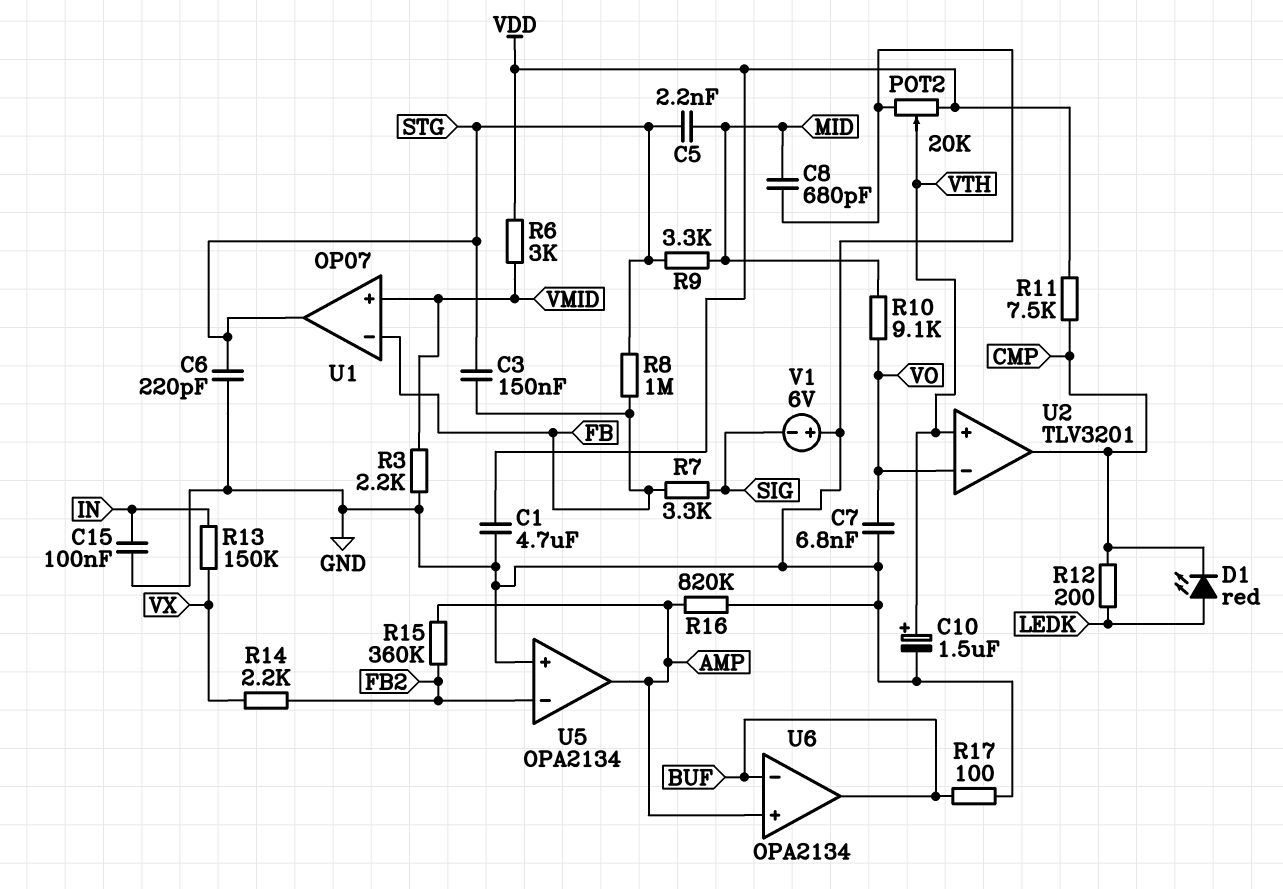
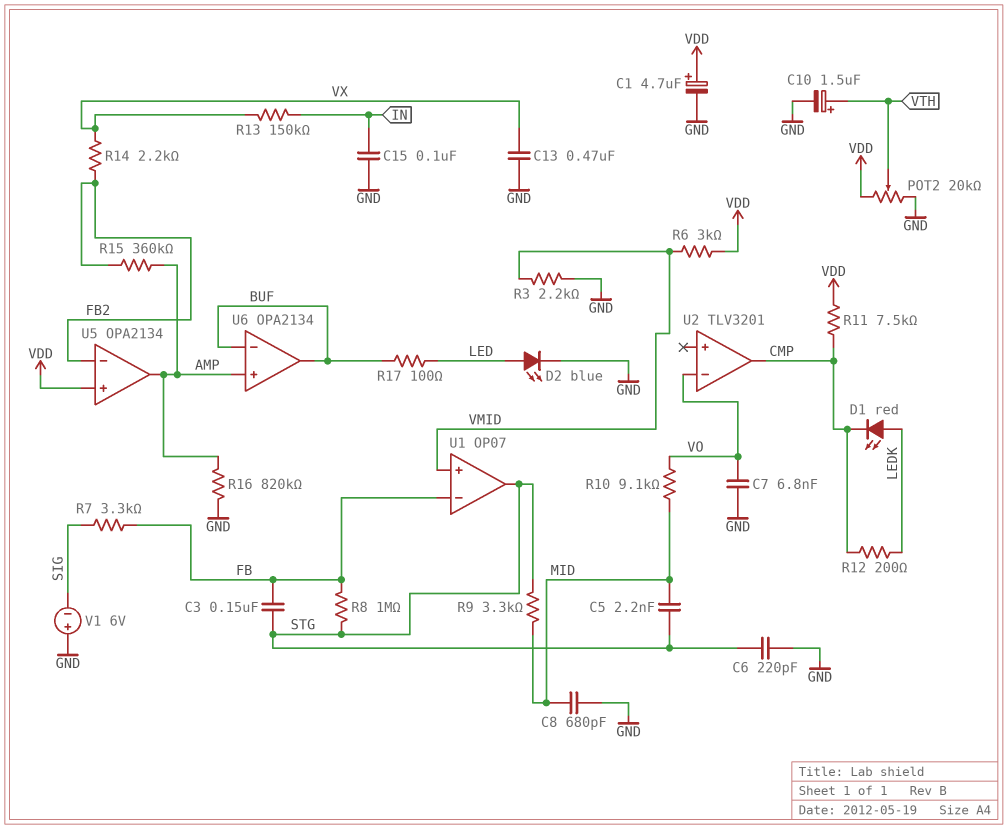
C1: 4.7uF (GND, VDD) -> 4.7uF (plus VDD, minus GND)
C13: none -> 470nF (GND, VX)
D2: none -> LED blue (A LED, K GND)
R17: 100 (BUF, GND) -> 100 (BUF, LED)
U2 pin in+: VTH -> none
U5 pin in+: GND -> VDD

